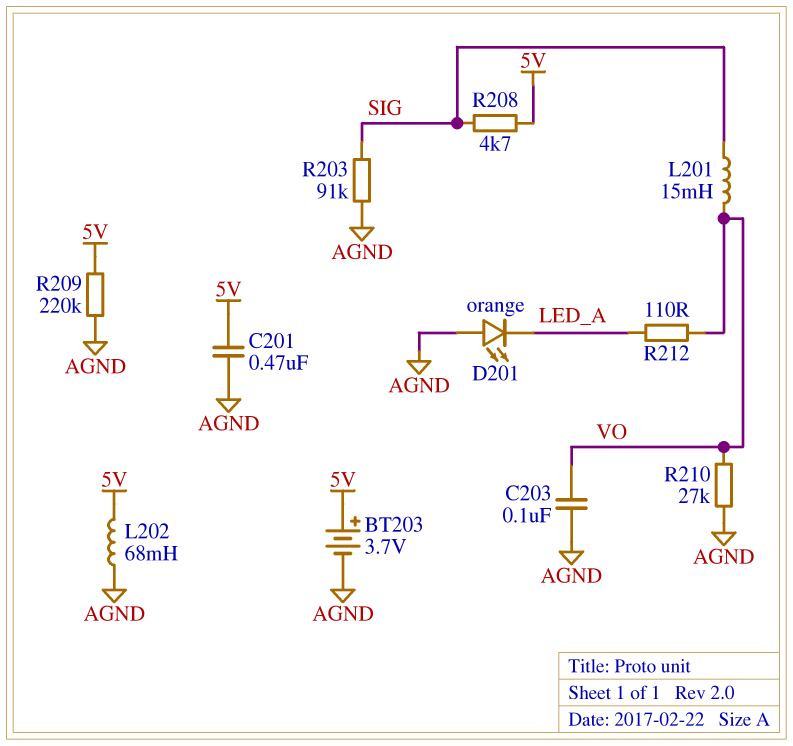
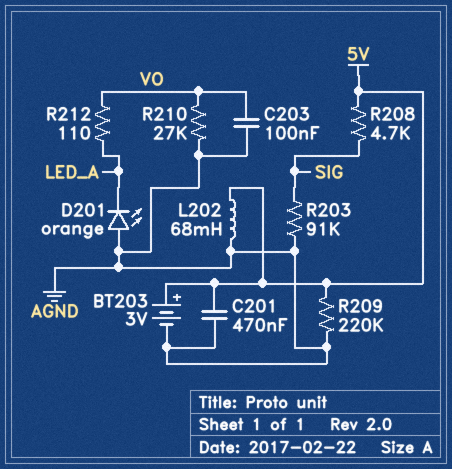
BT203: 3.7V (plus 5V, minus AGND) -> 3V (plus 5V, minus AGND)
L201: 15mH (SIG, VO) -> none

